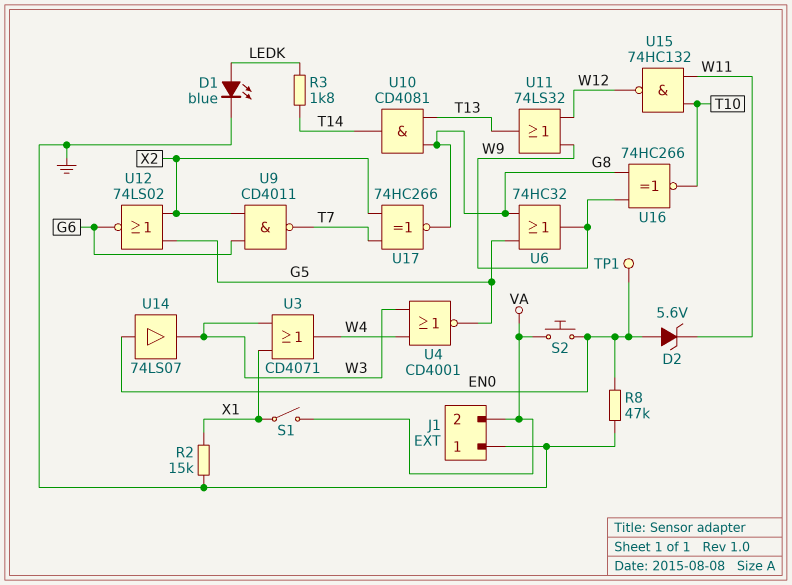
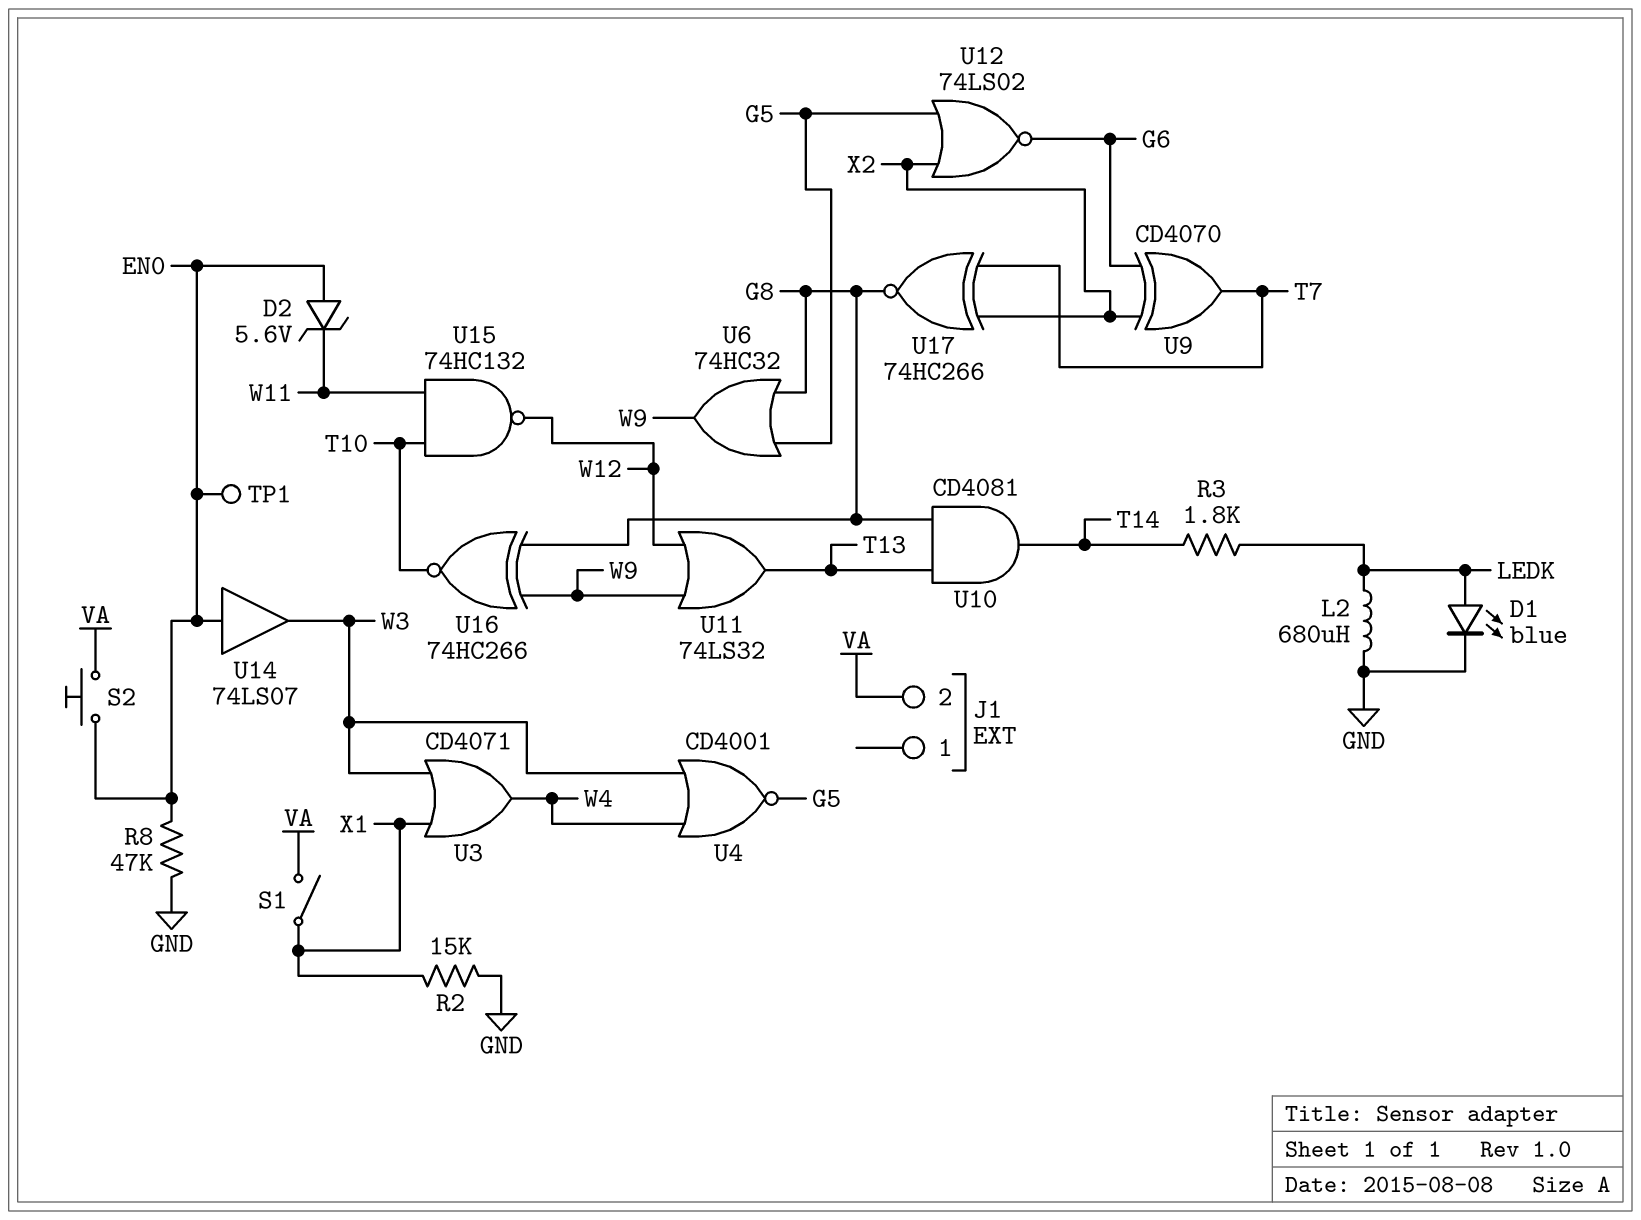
J1 pin 1: GND -> none
L2: none -> 680uH (GND, LEDK)
U9: NAND CD4011 (in G6, in X2, out T7) -> XOR CD4070 (in G6, in X2, out T7)

